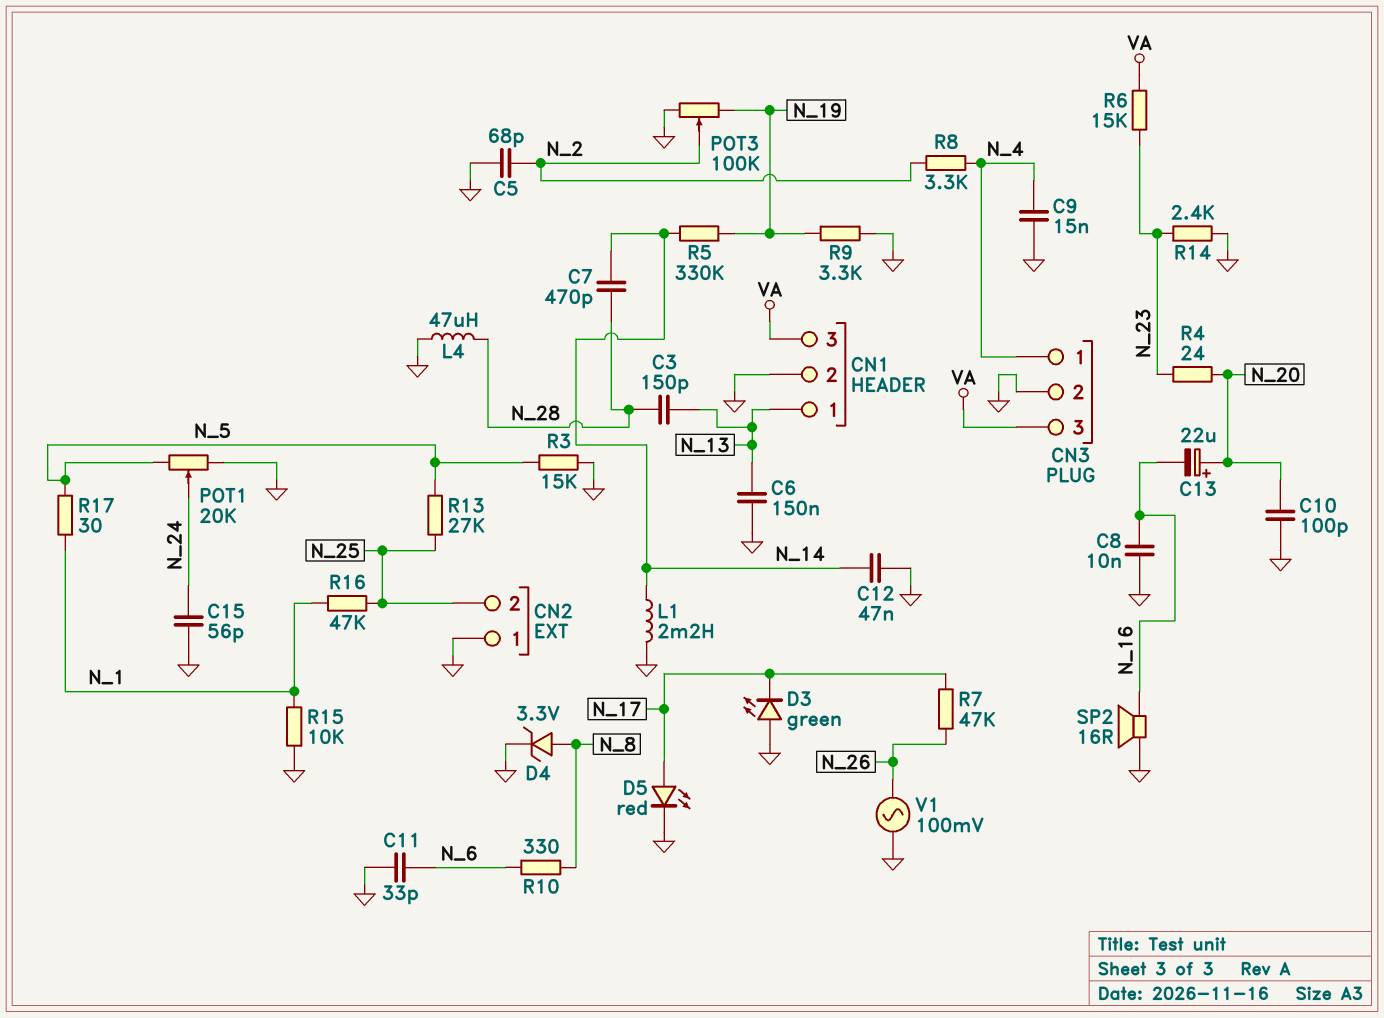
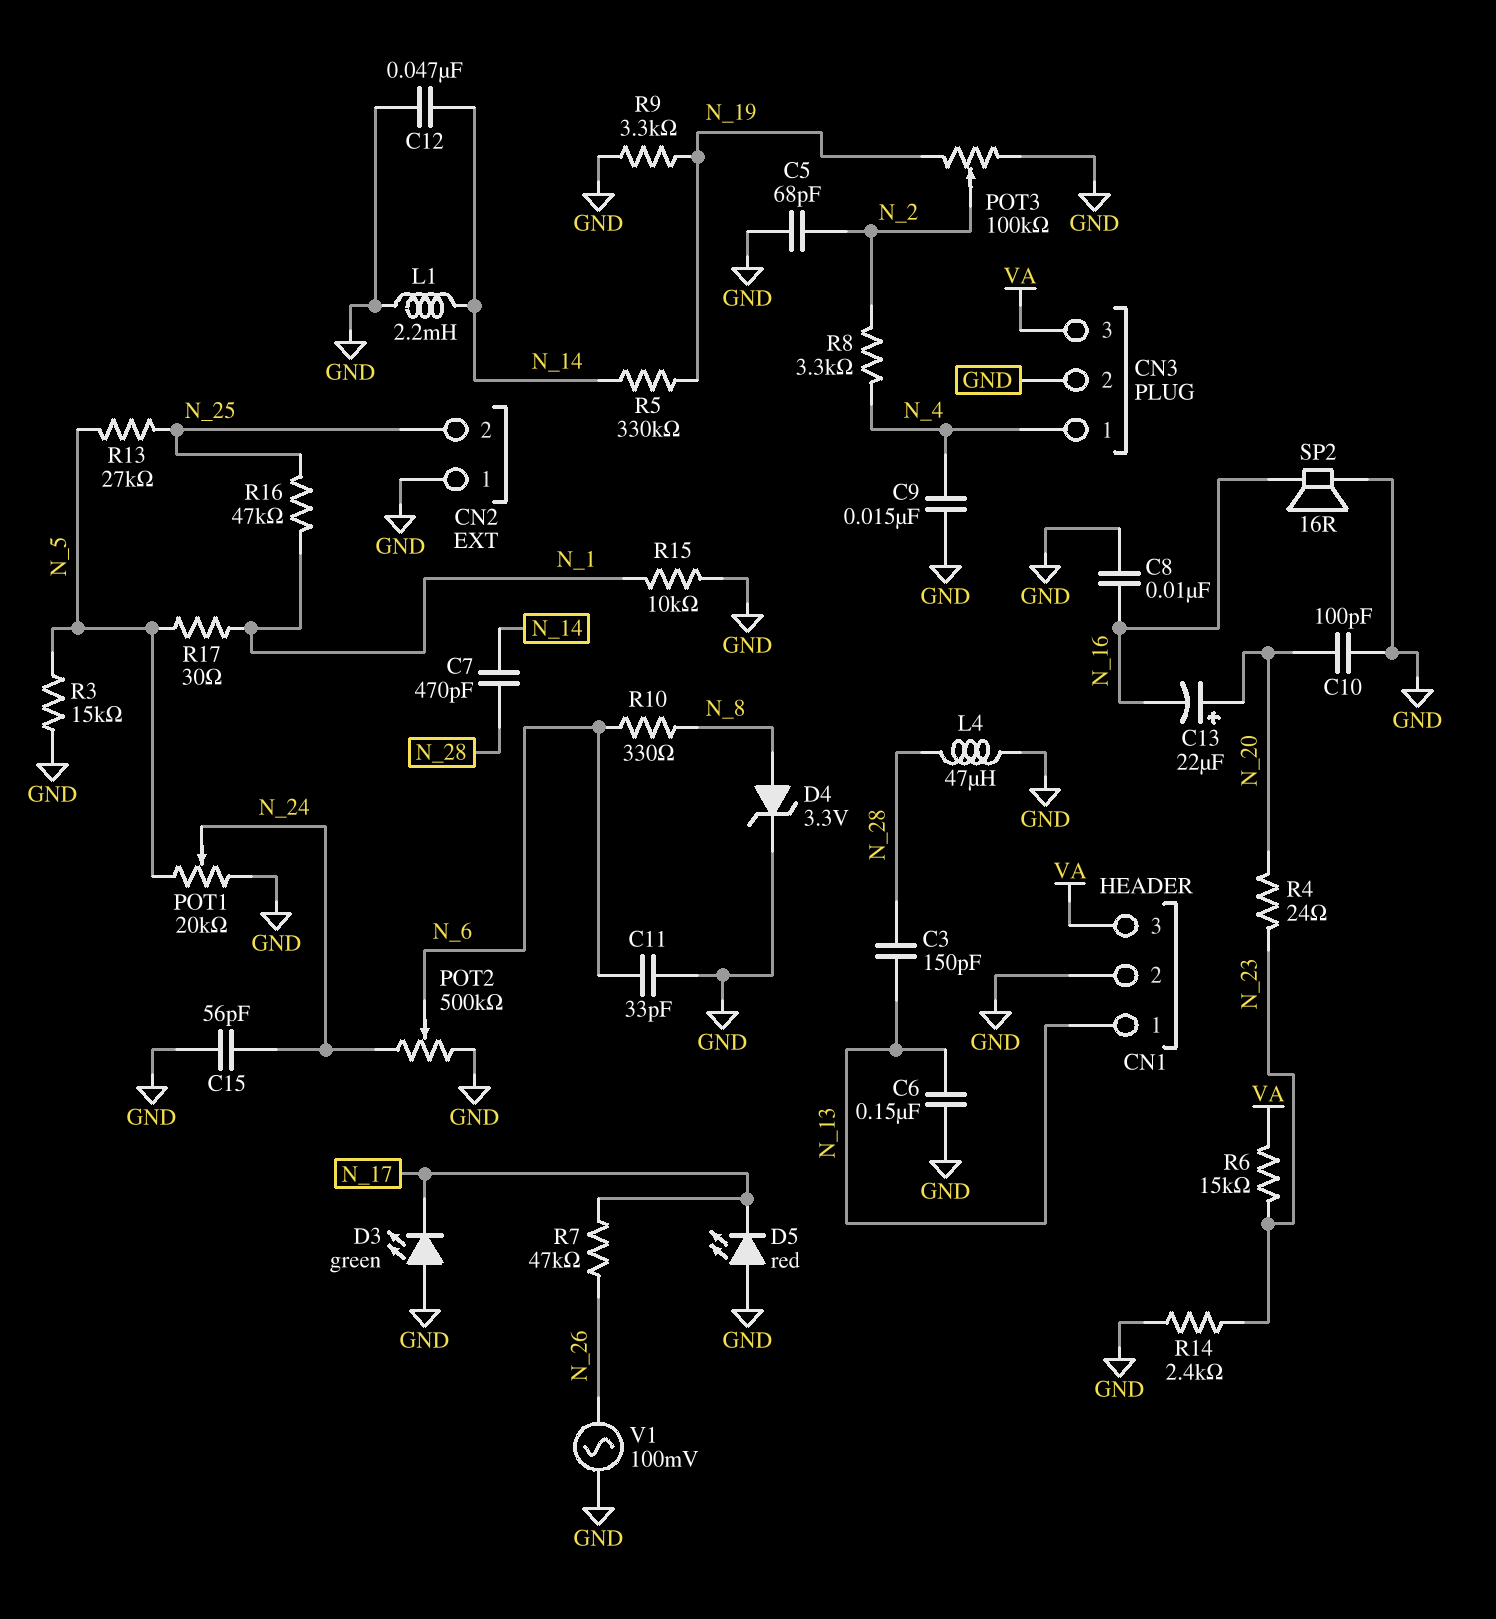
D5: LED red (A N_17, K GND) -> LED red (A GND, K N_17)
POT2: none -> 500k (GND, N_24, wiper N_6)

